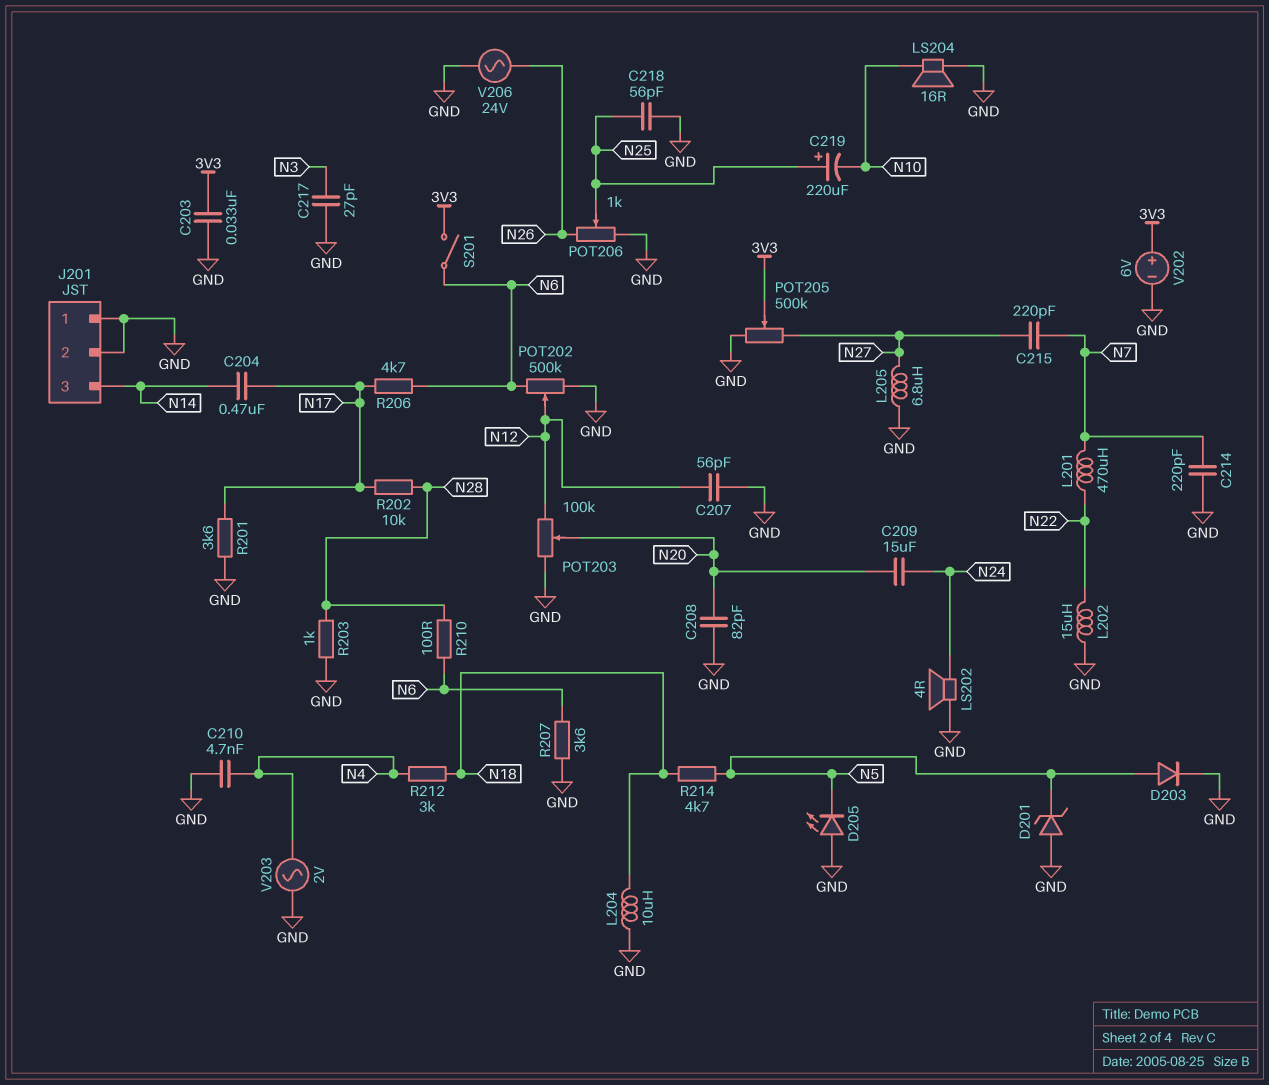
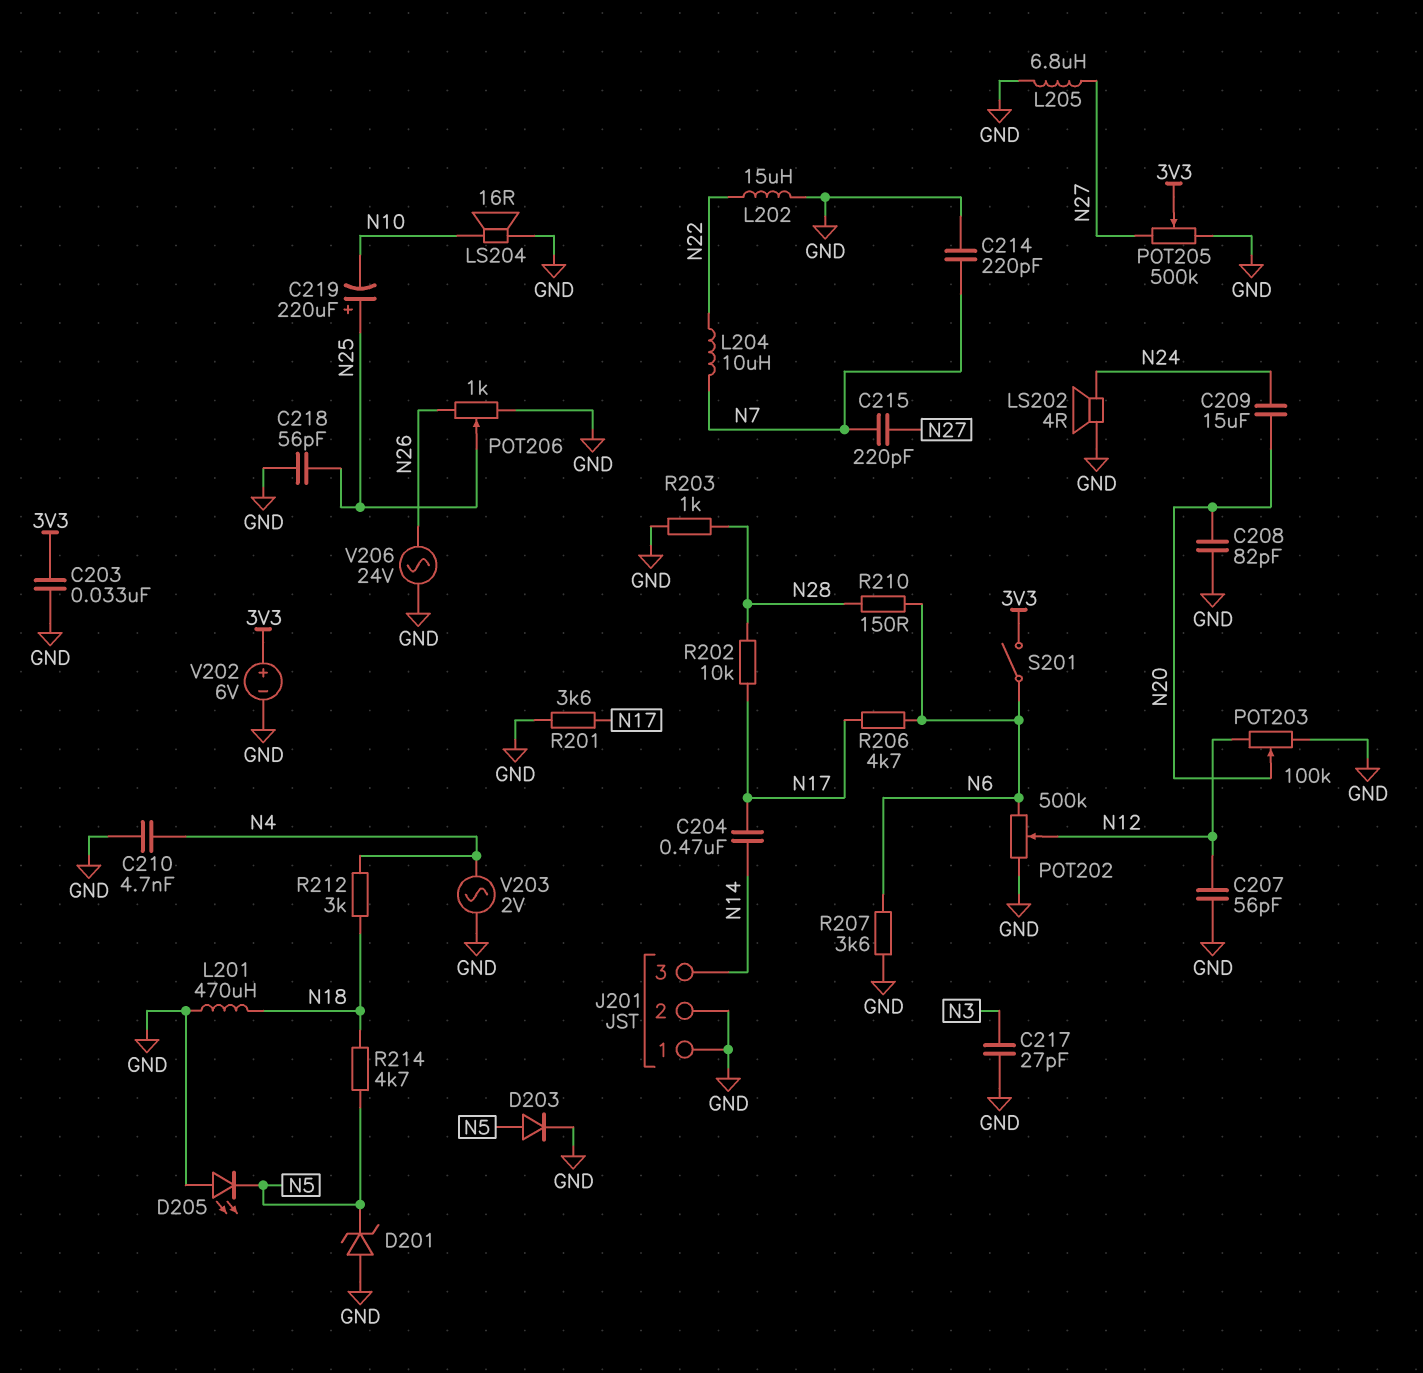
L201: 470uH (N7, N22) -> 470uH (GND, N18)
L204: 10uH (GND, N18) -> 10uH (N7, N22)
R210: 100 (N6, N28) -> 150 (N6, N28)

